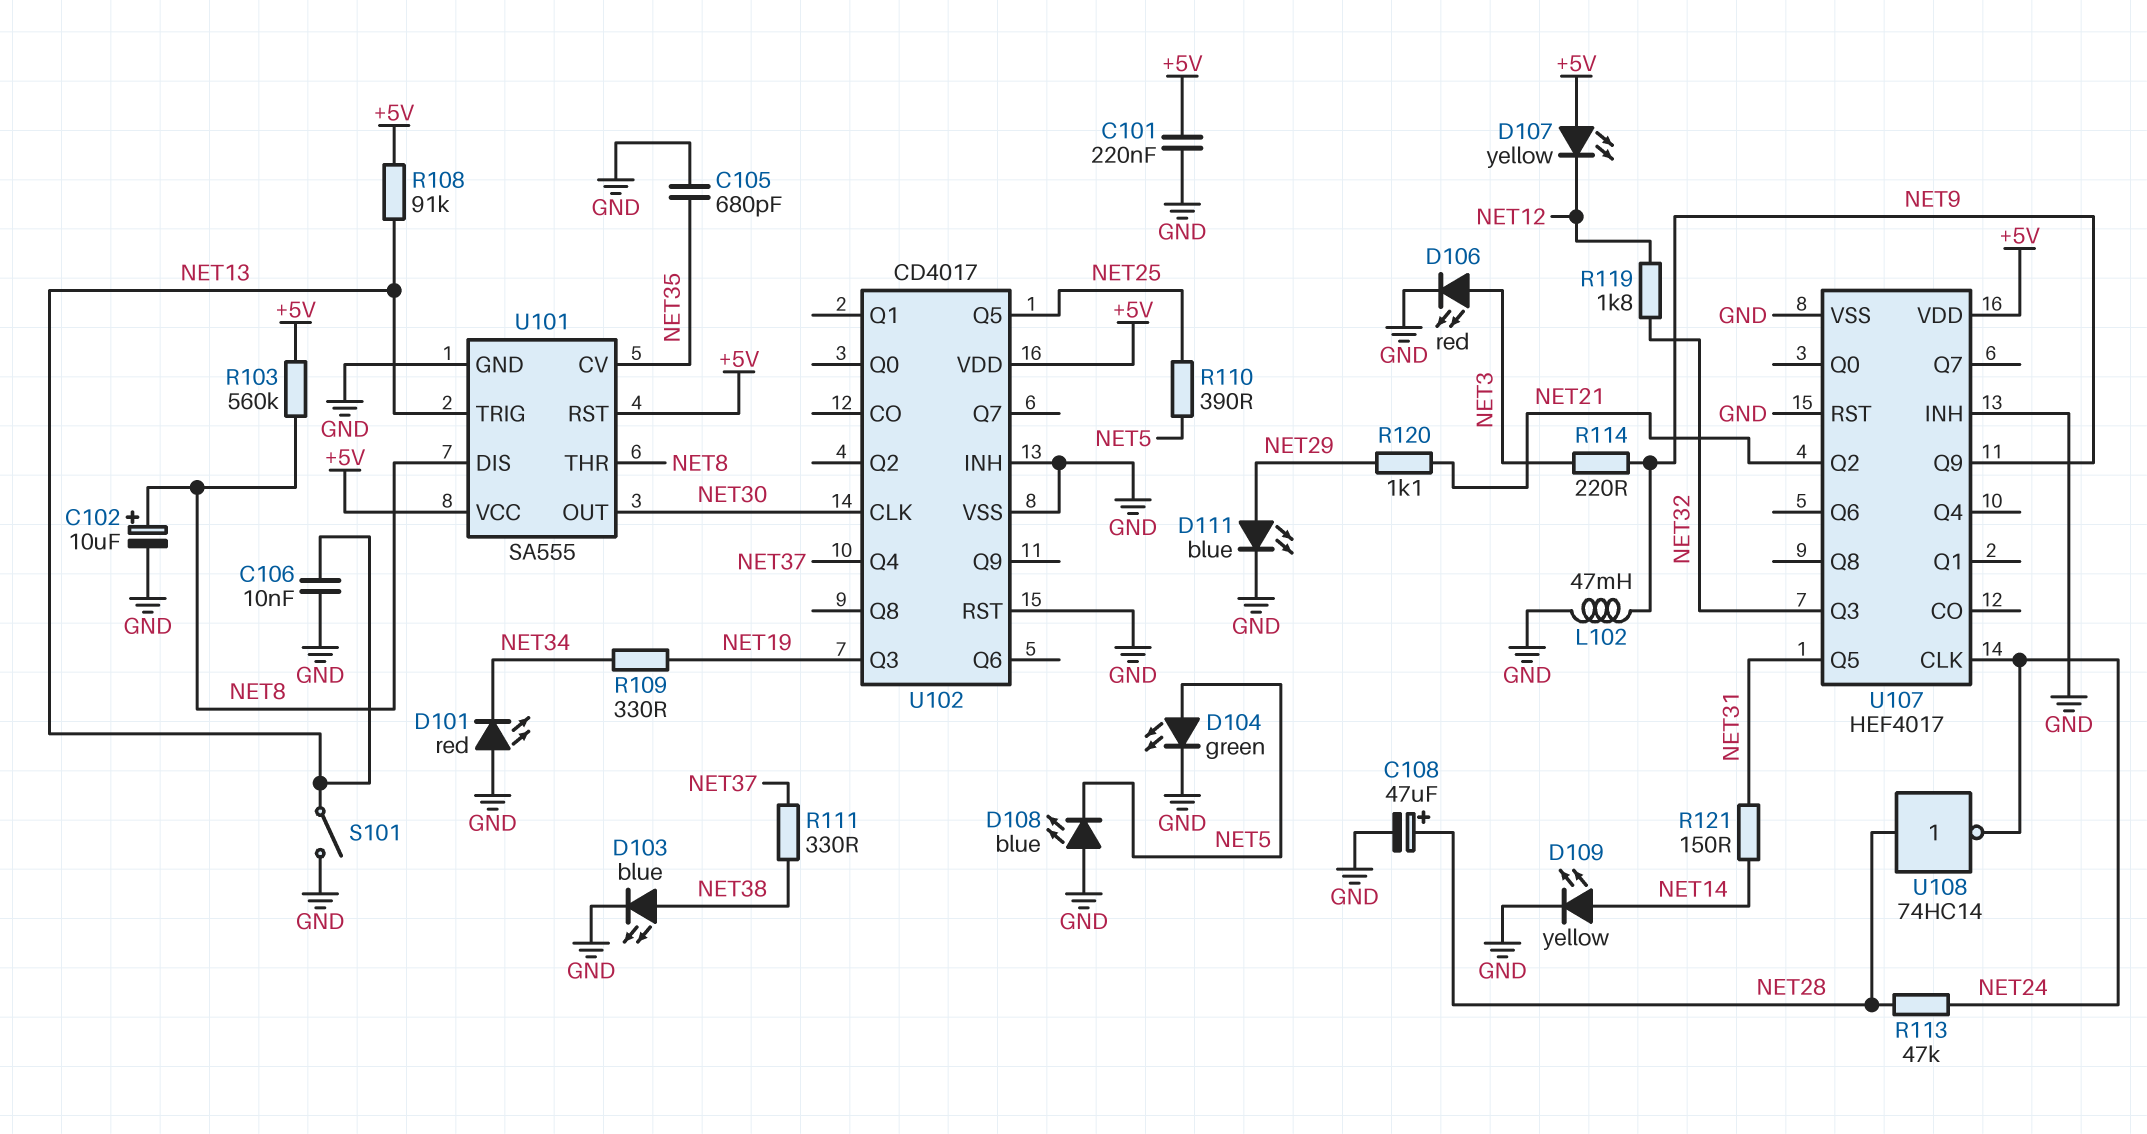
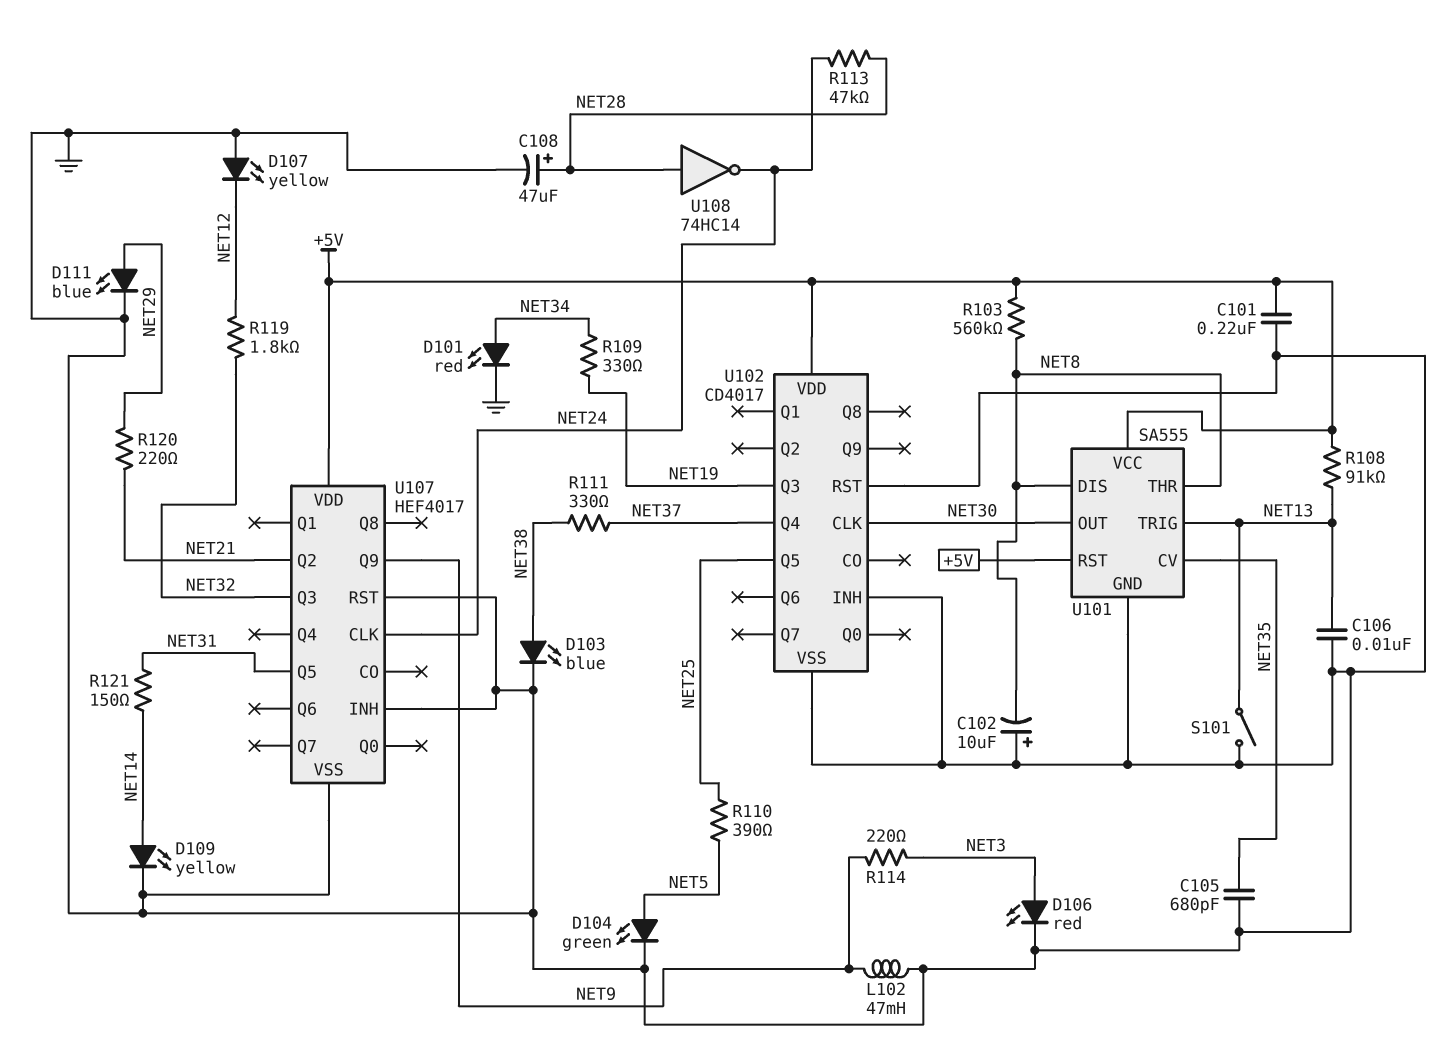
C102: 10uF (plus NET8, minus GND) -> 10uF (plus GND, minus NET8)
D101: LED red (A GND, K NET34) -> LED red (A NET34, K GND)
D107: LED yellow (A +5V, K NET12) -> LED yellow (A GND, K NET12)
D108: LED blue (A GND, K NET5) -> none
R120: 1.1k (NET21, NET29) -> 220 (NET21, NET29)

